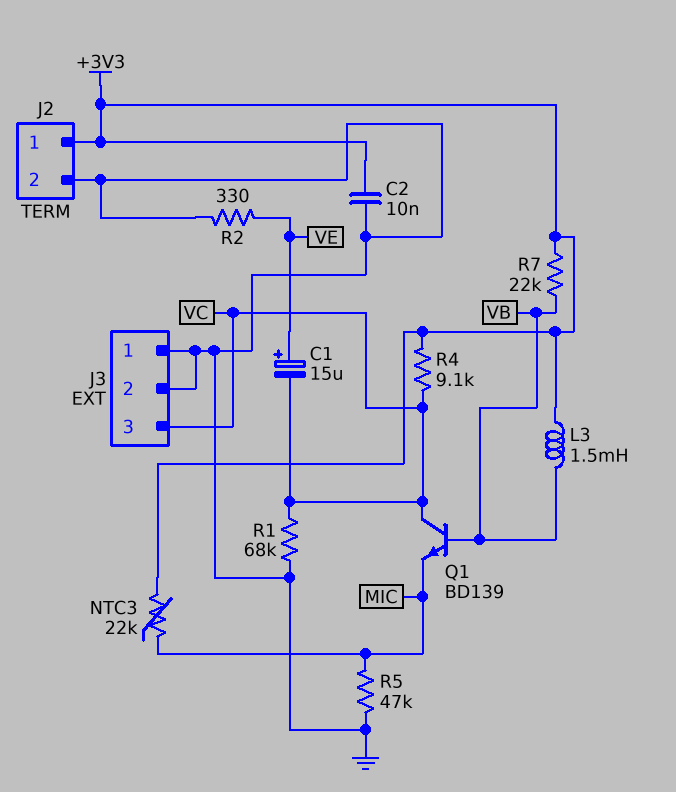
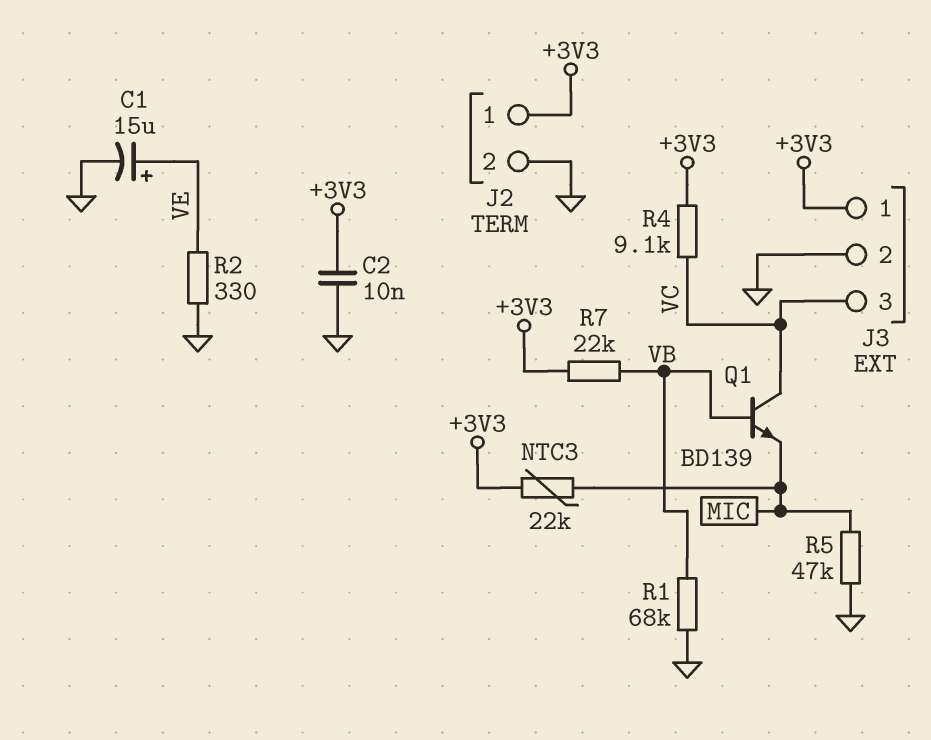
C1: 15uF (plus VE, minus VC) -> 15uF (plus VE, minus GND)
J3 pin 1: GND -> +3V3
L3: 1.5mH (+3V3, VB) -> none
R1: 68k (GND, VC) -> 68k (GND, VB)

